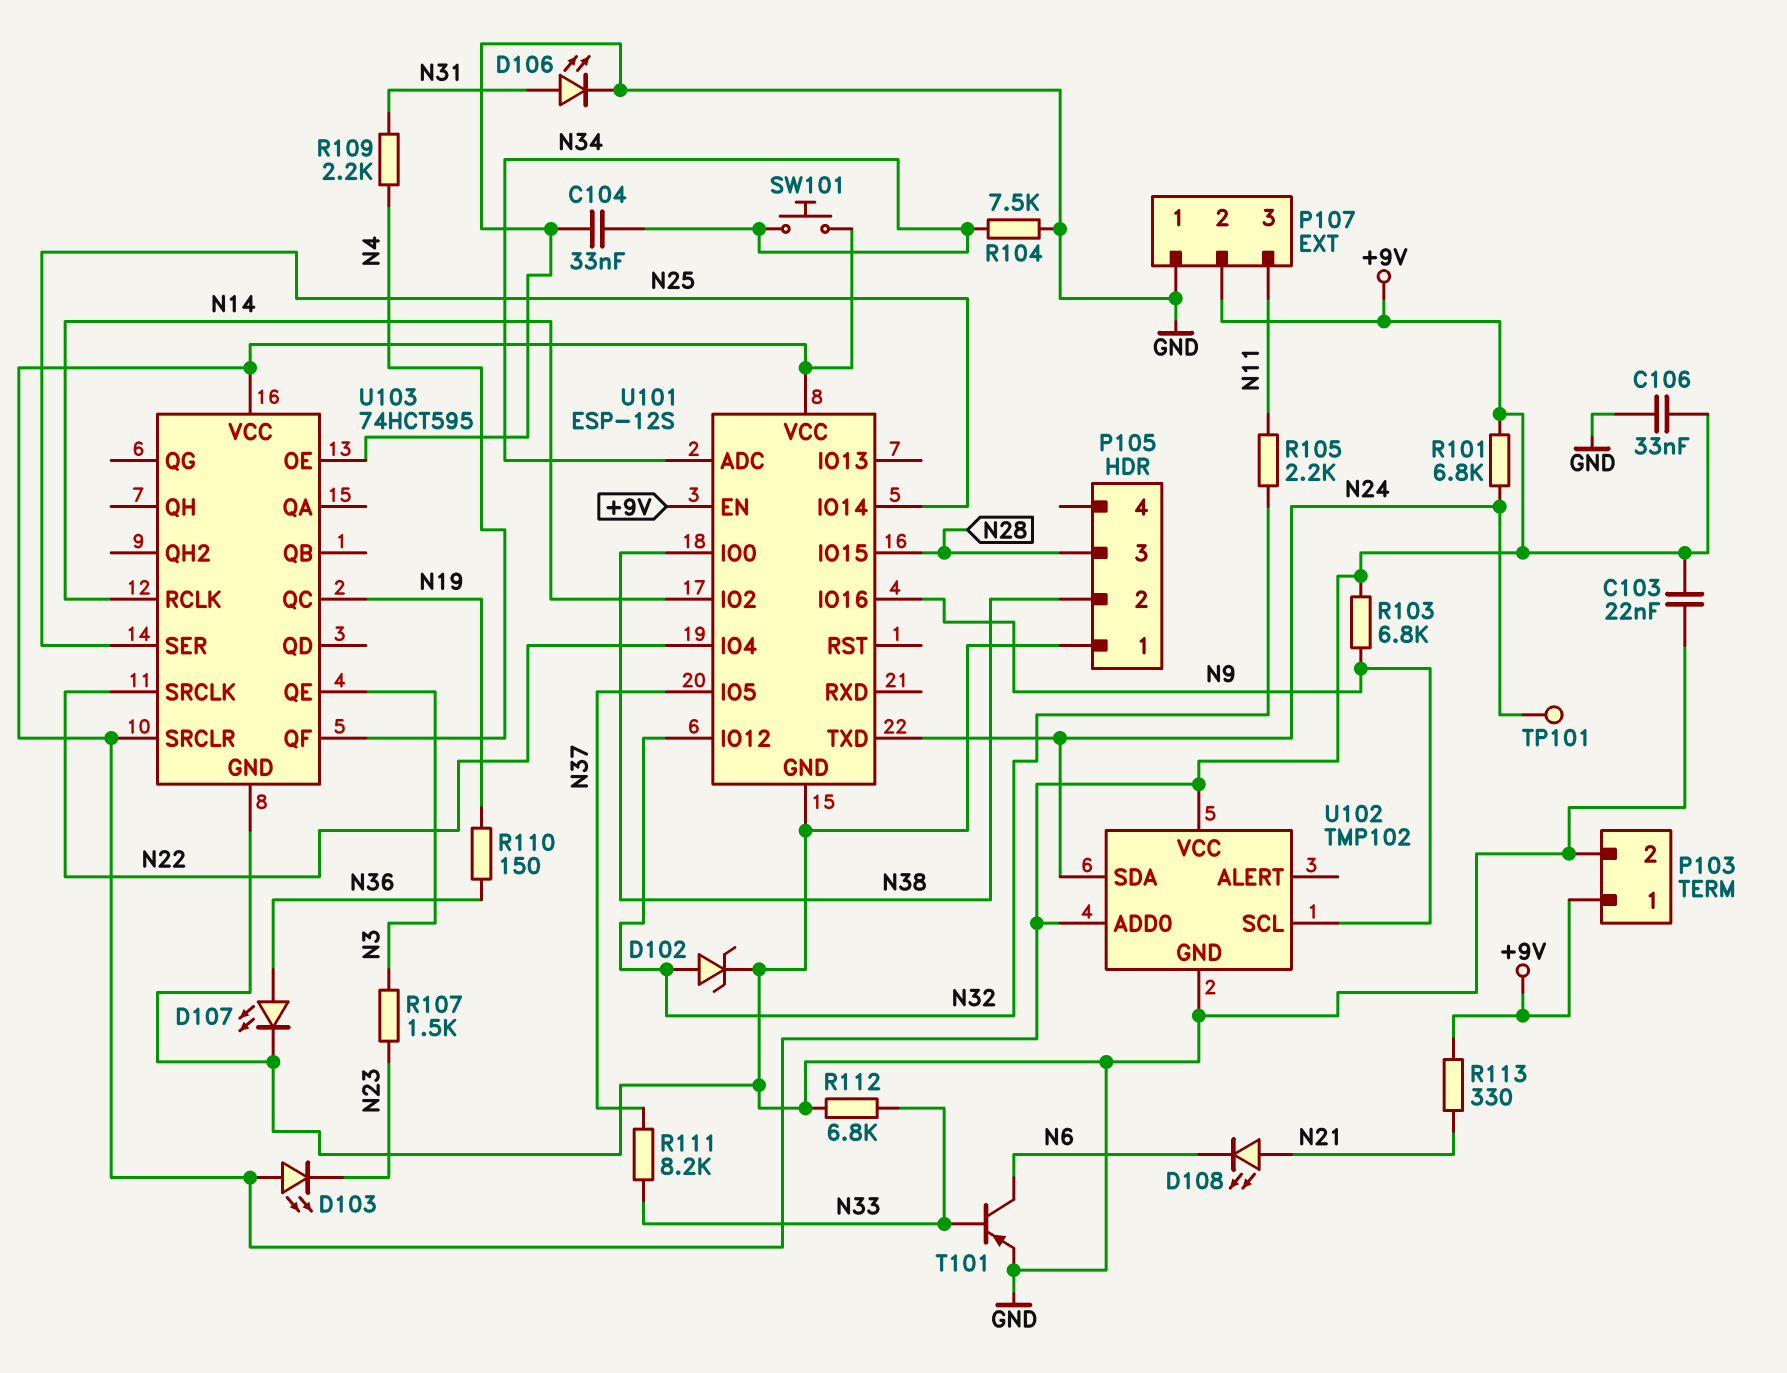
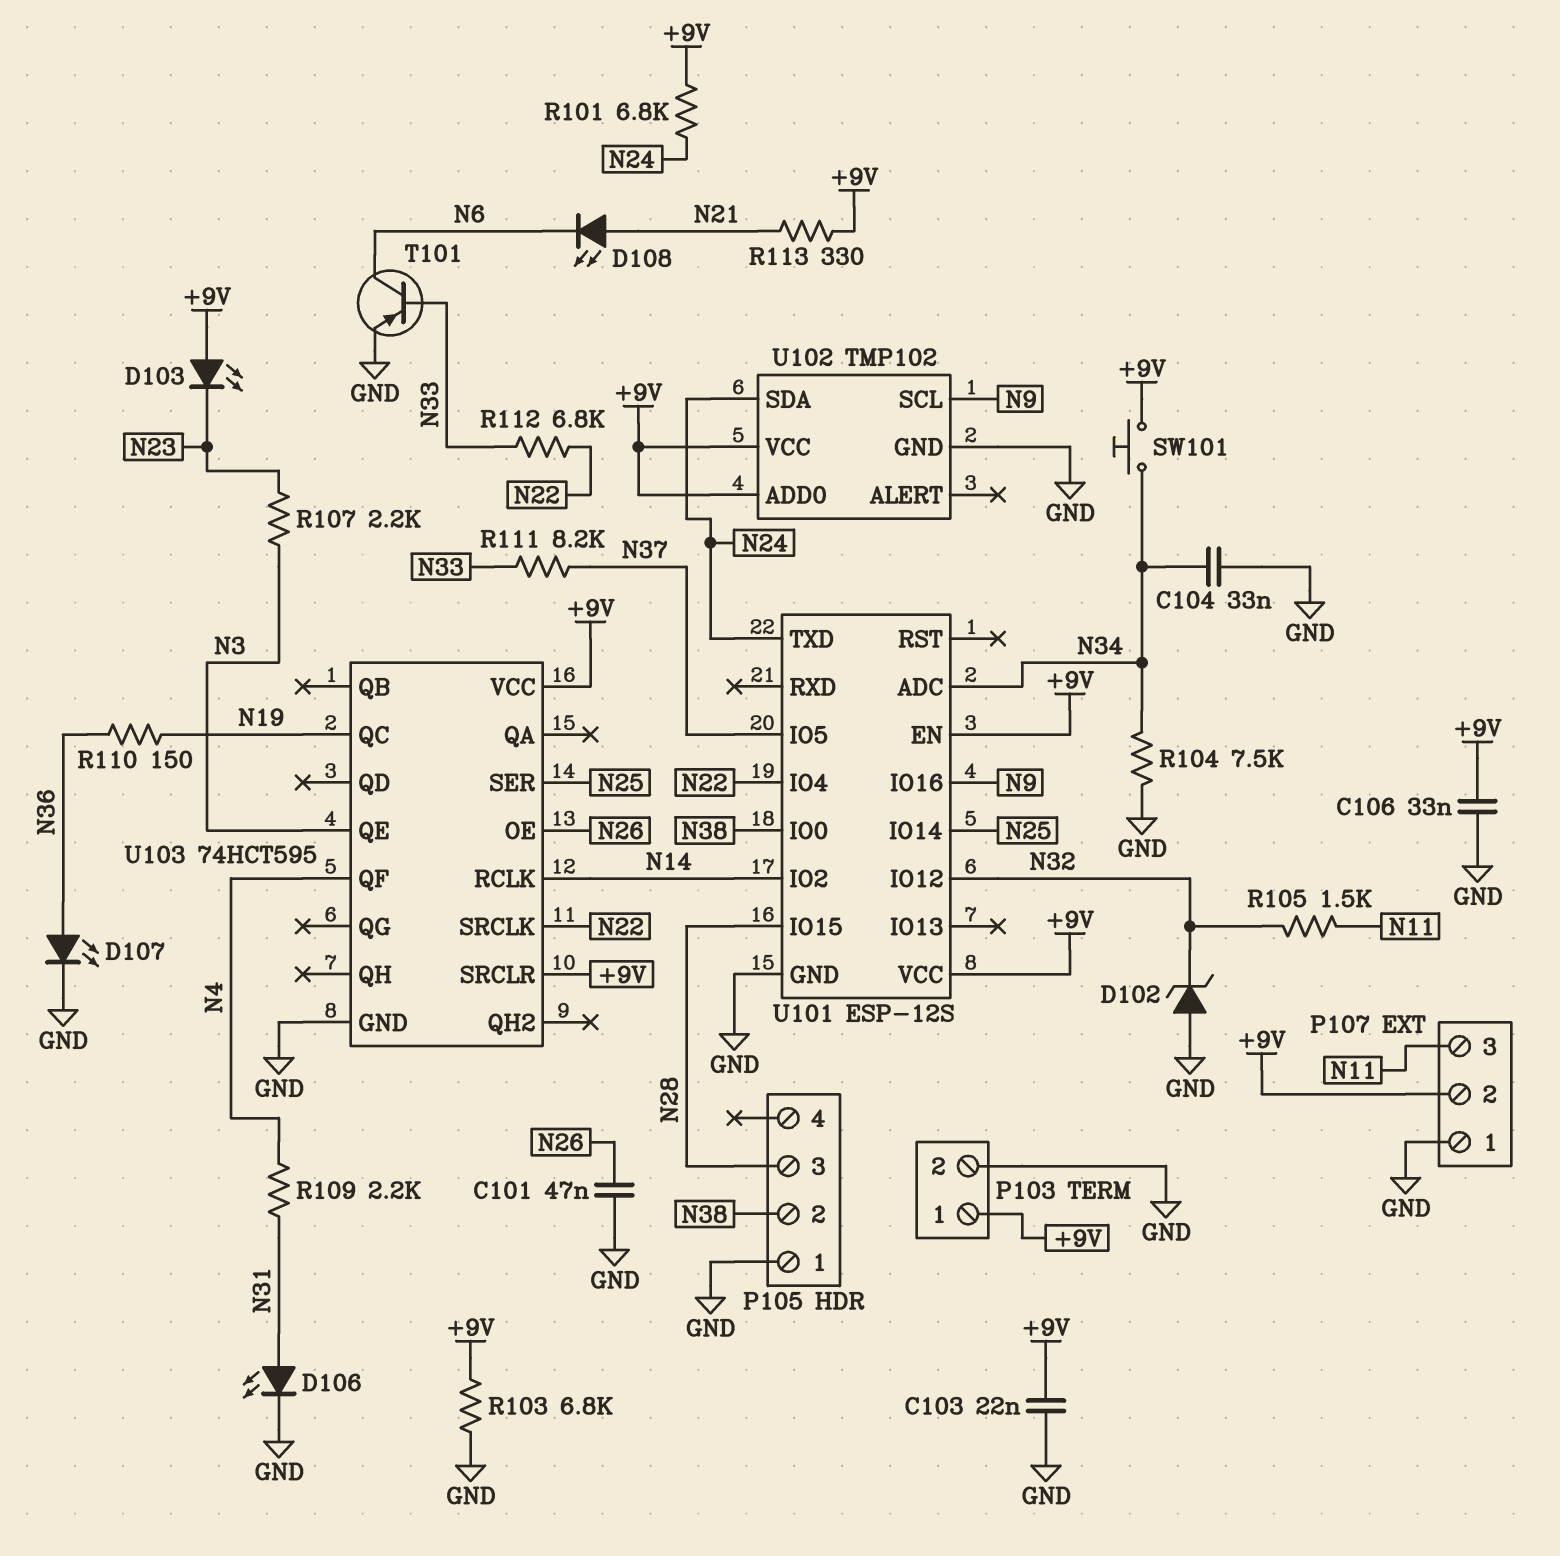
C101: none -> 47nF (GND, N26)
D102: zener (A N32, K GND) -> zener (A GND, K N32)
R103: 6.8k (+9V, N9) -> 6.8k (+9V, GND)
R105: 2.2k (N11, N32) -> 1.5k (N11, N32)
R107: 1.5k (N3, N23) -> 2.2k (N3, N23)
R112: 6.8k (GND, N33) -> 6.8k (N22, N33)
TP101: test point (N24) -> none
U103 pin OE: GND -> N26

